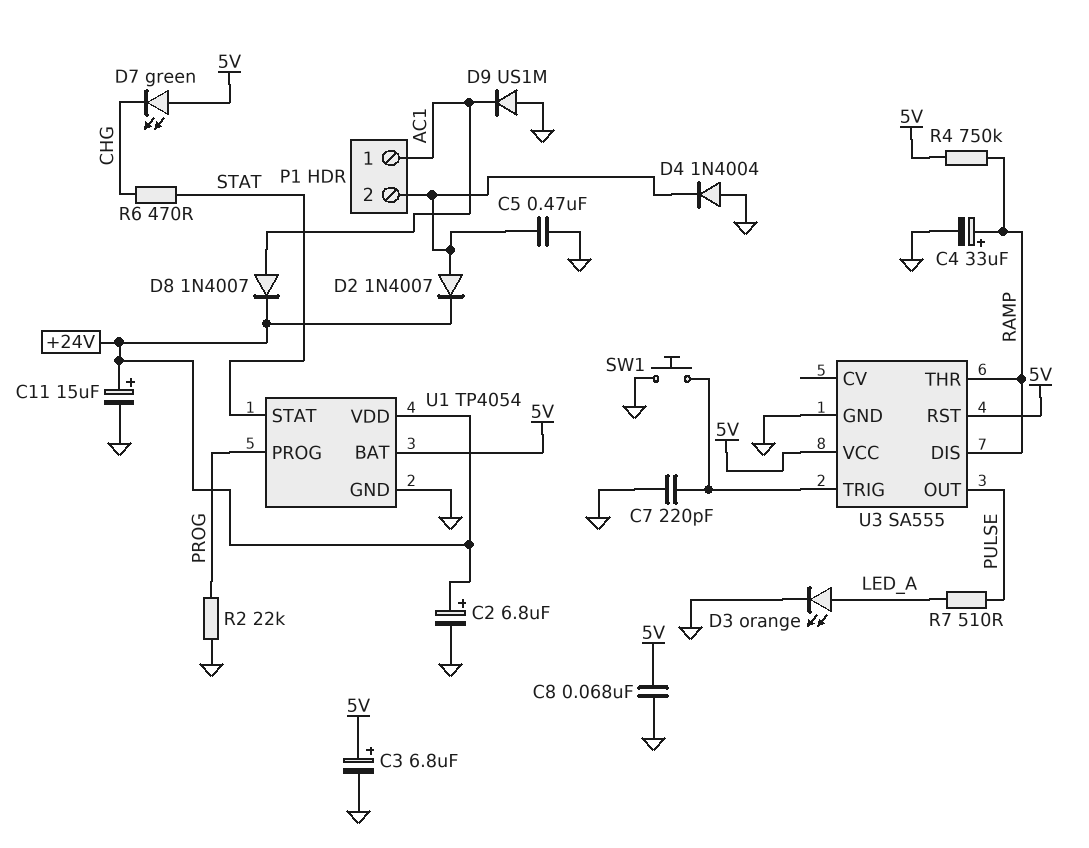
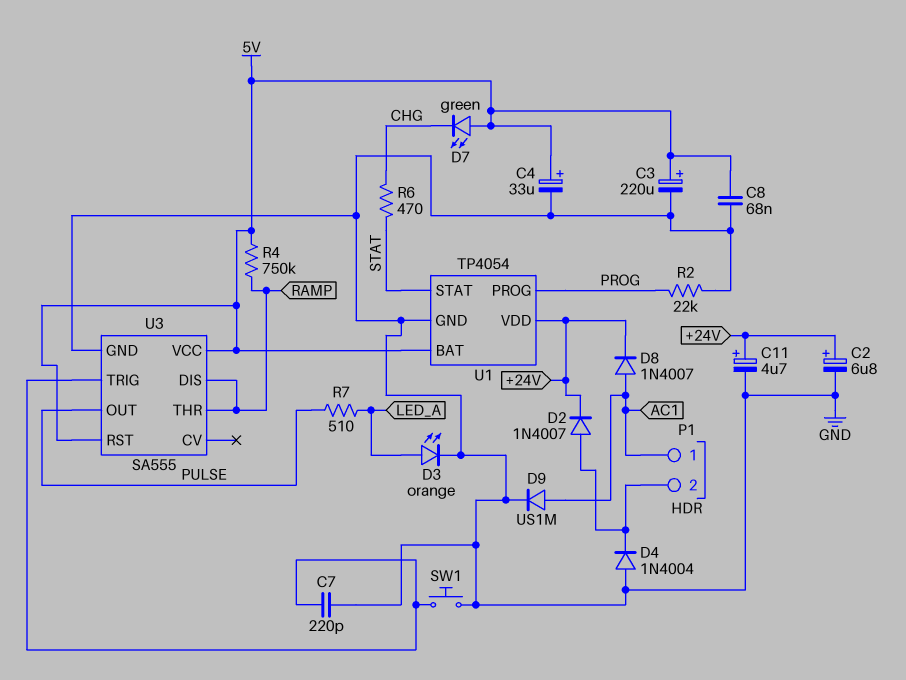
C3: 6.8uF (plus 5V, minus GND) -> 220uF (plus 5V, minus GND)
C4: 33uF (plus RAMP, minus GND) -> 33uF (plus 5V, minus GND)
C5: 470nF (GND, P1/2) -> none
C11: 15uF (plus +24V, minus GND) -> 4.7uF (plus +24V, minus GND)
D9: diode US1M (A GND, K AC1) -> diode US1M (A AC1, K GND)

